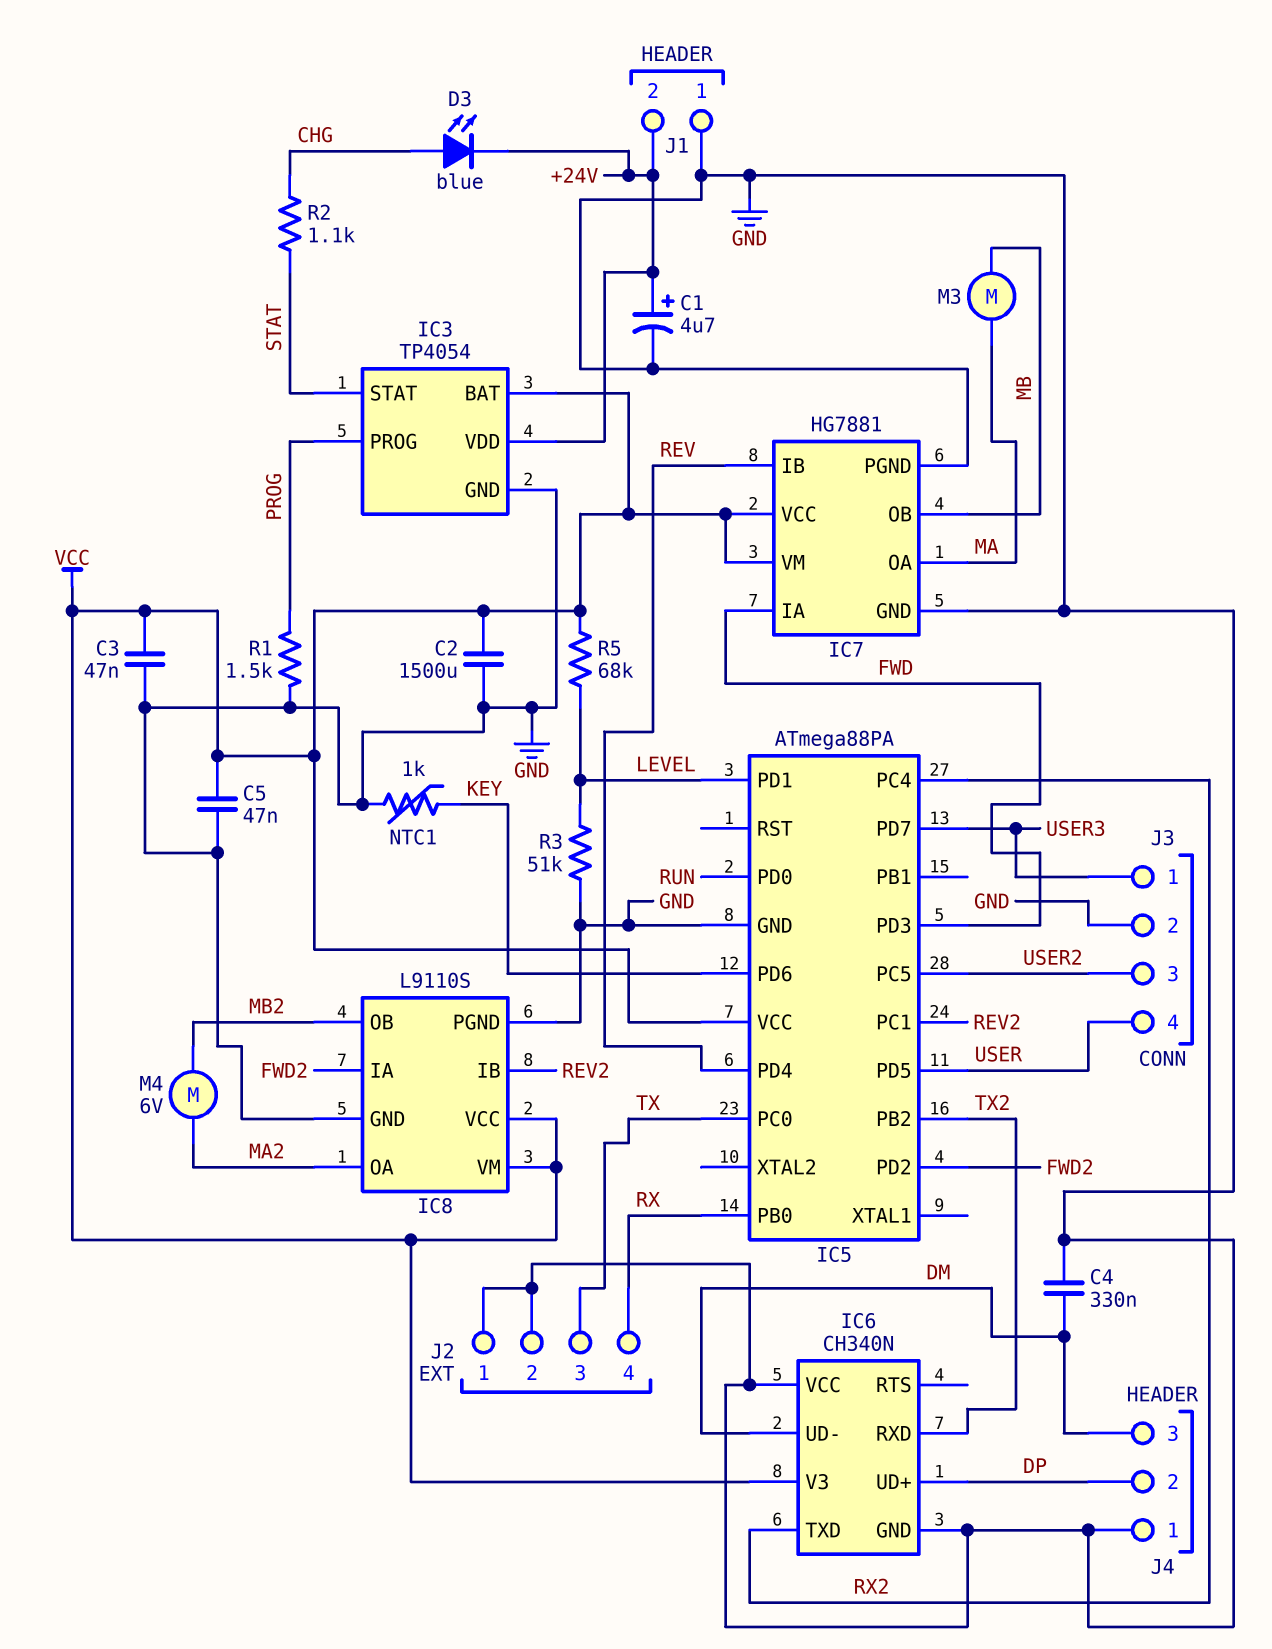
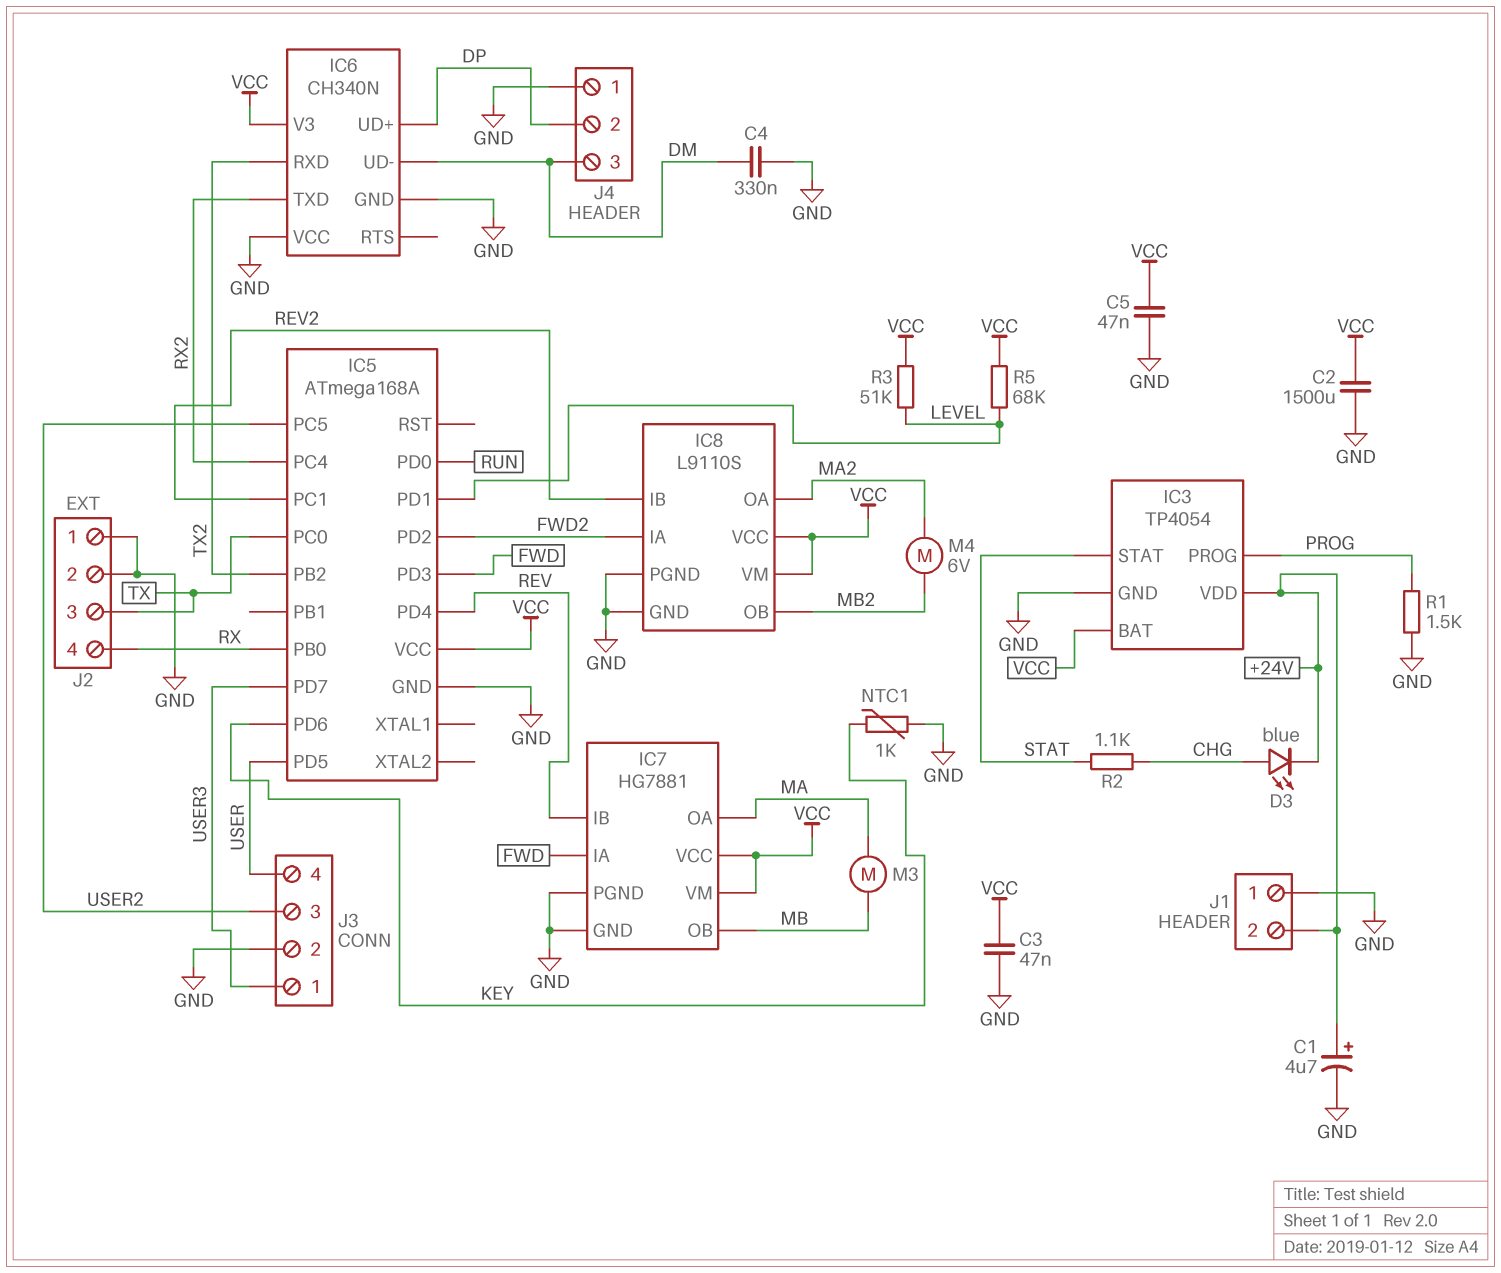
IC5: ATmega88PA -> ATmega168A
R3: 51k (GND, LEVEL) -> 51k (LEVEL, VCC)

